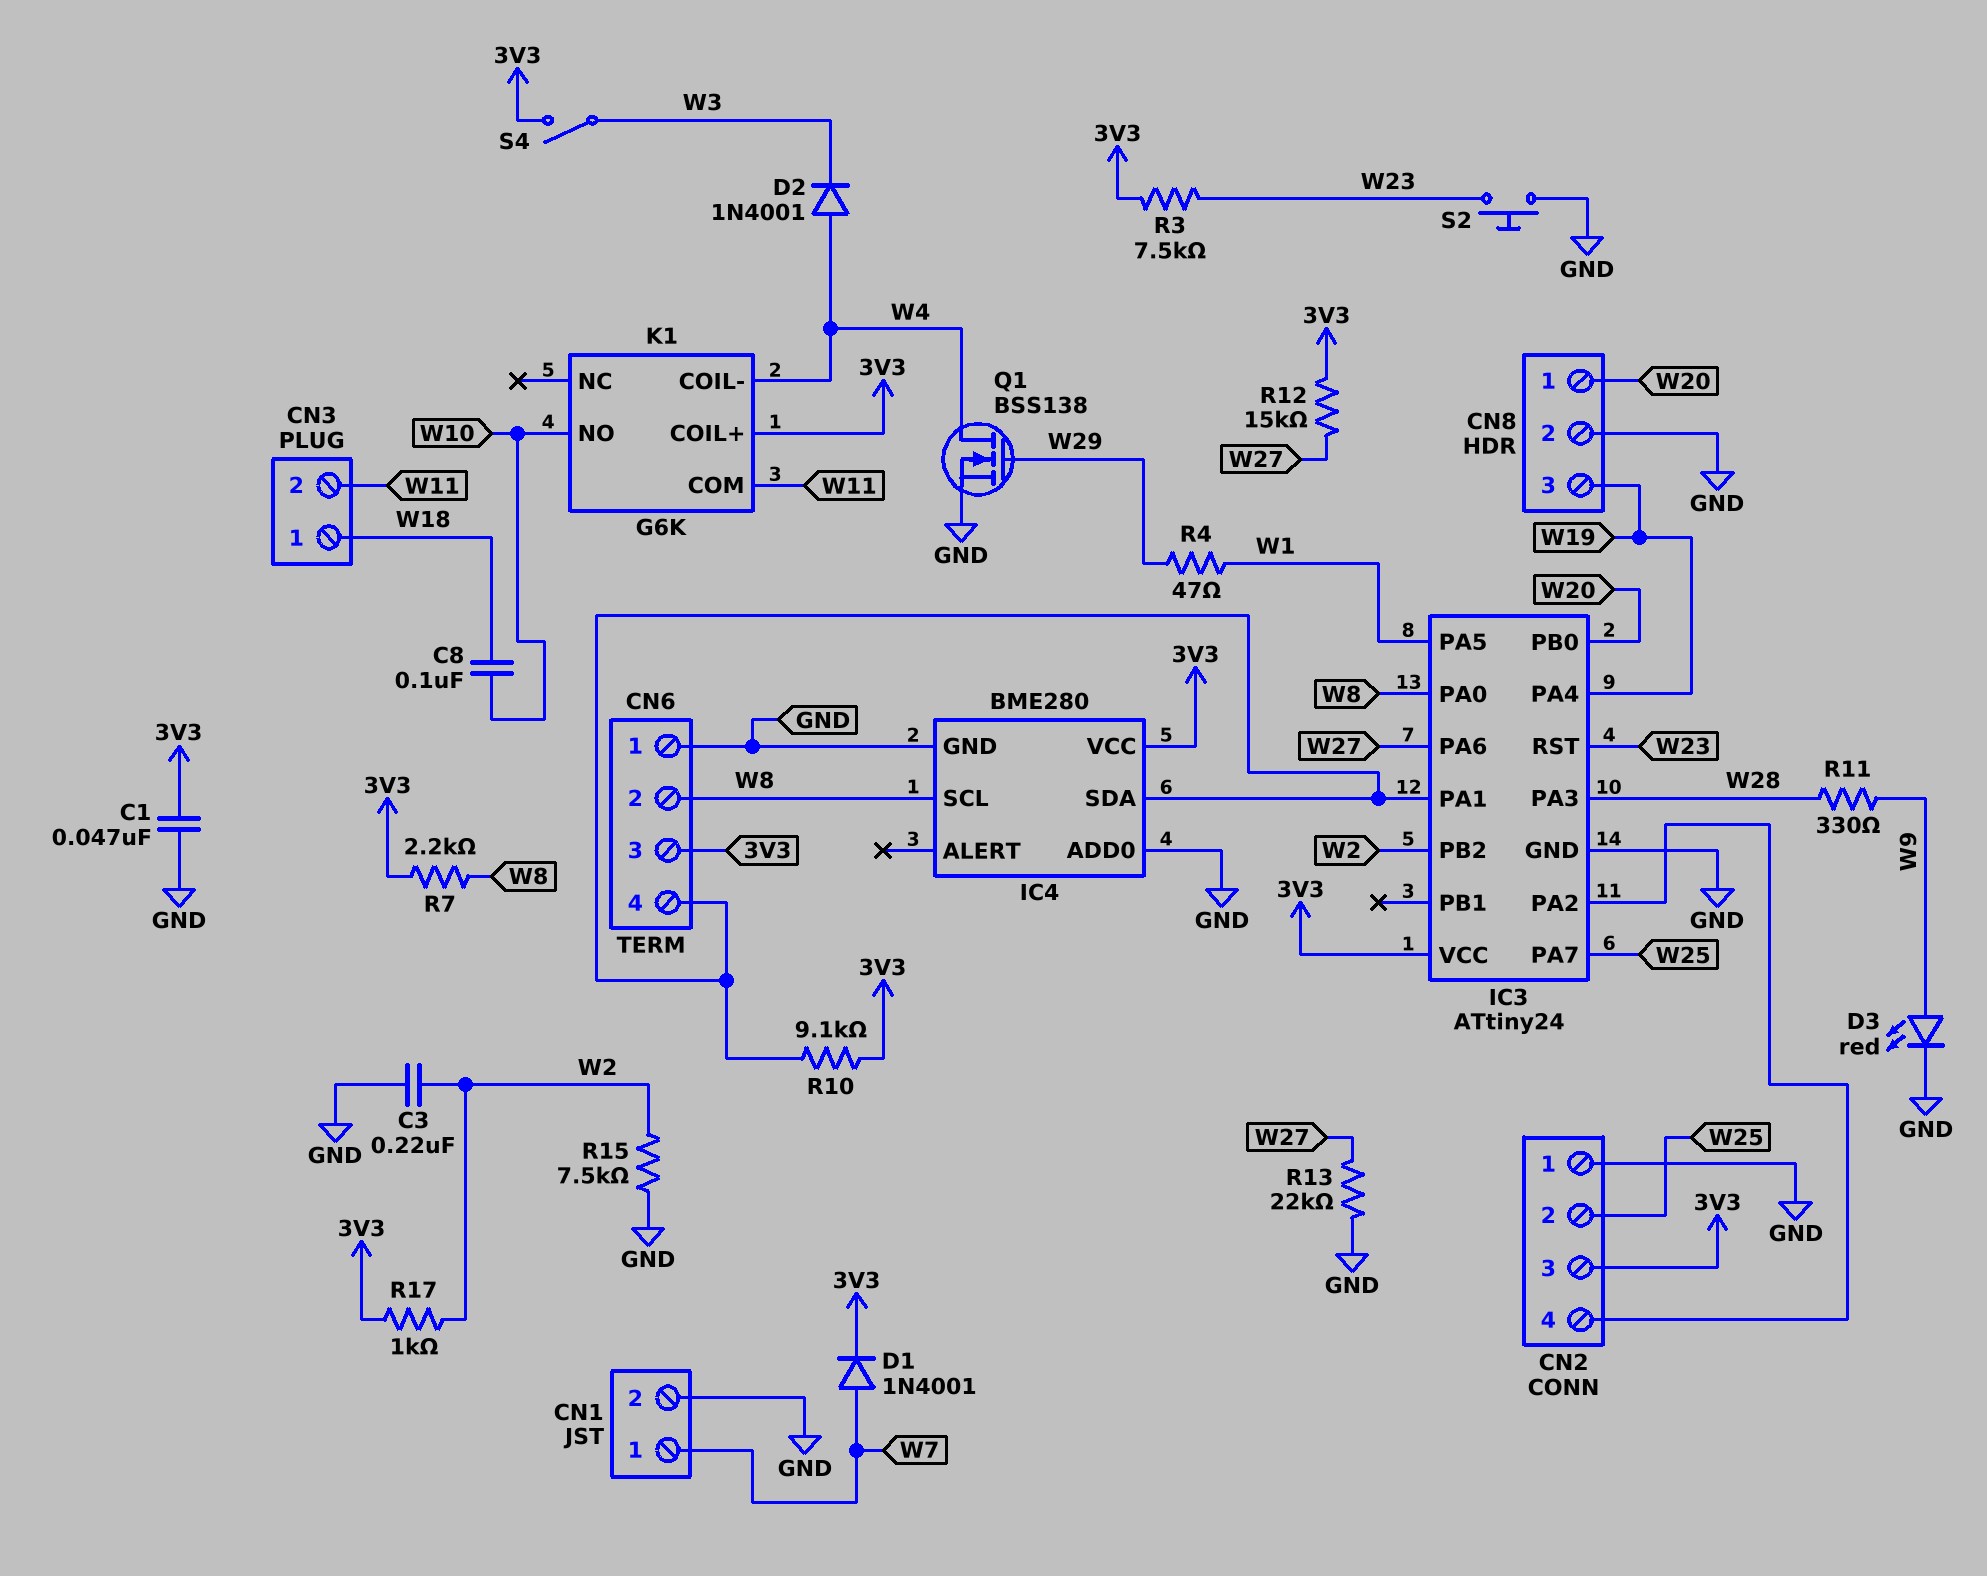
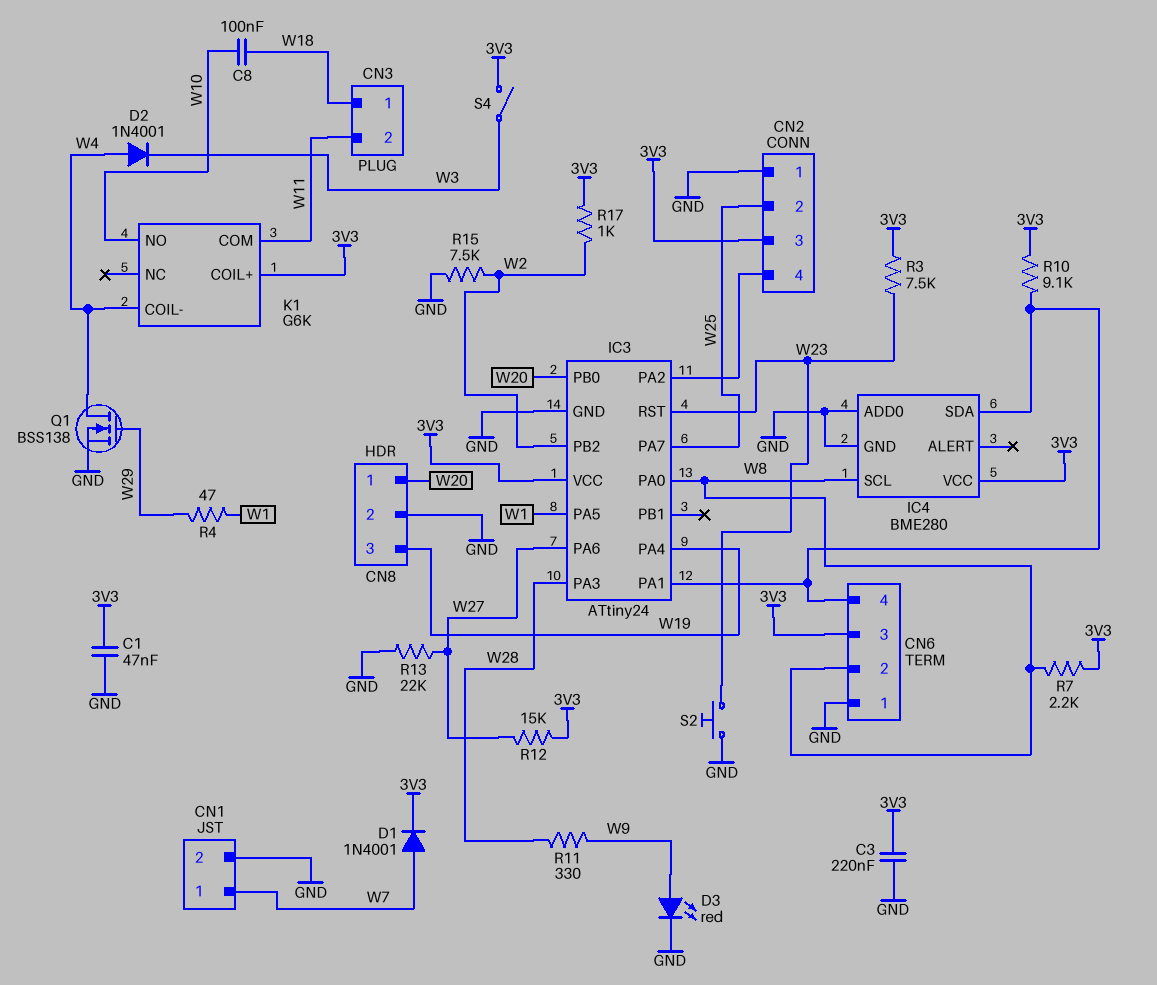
C3: 220nF (GND, W2) -> 220nF (3V3, GND)

